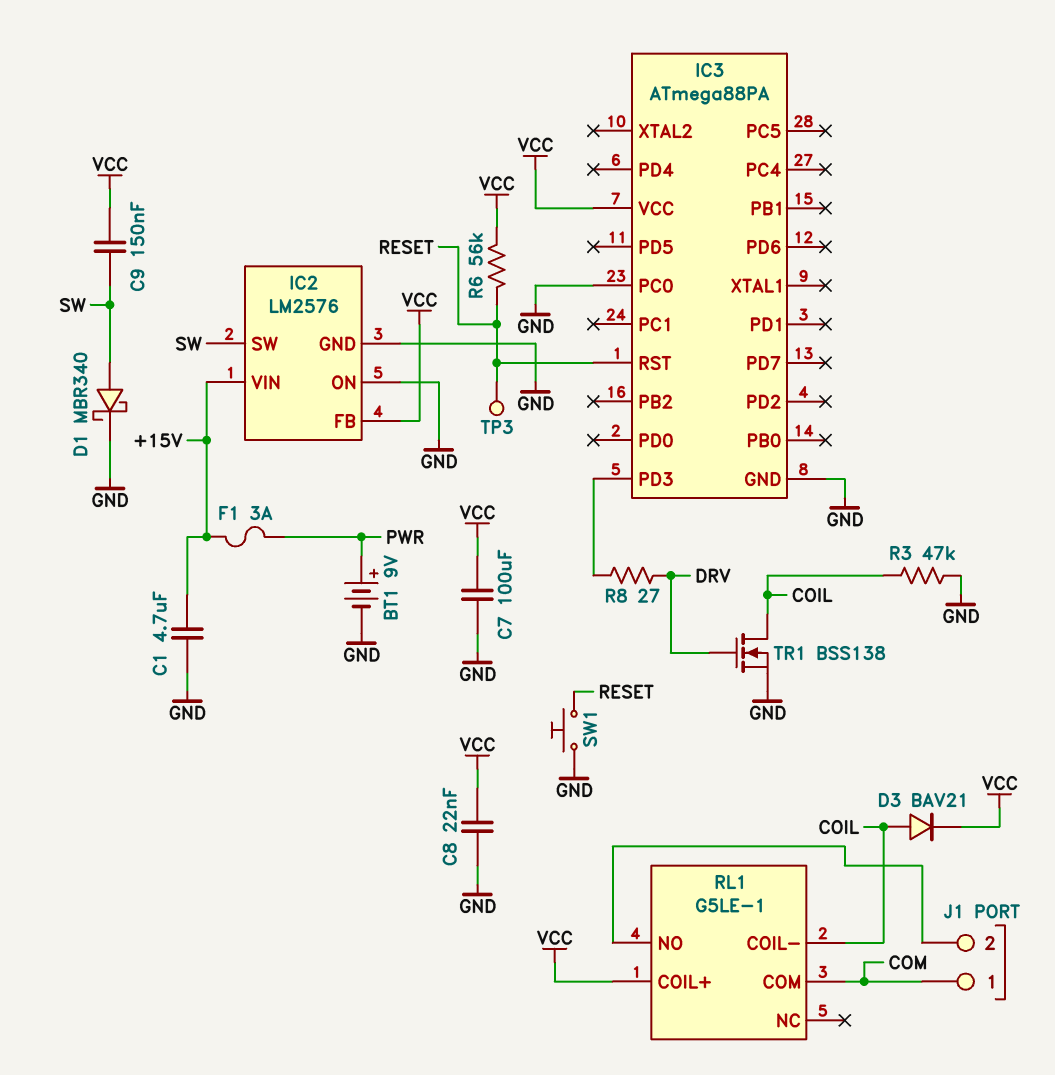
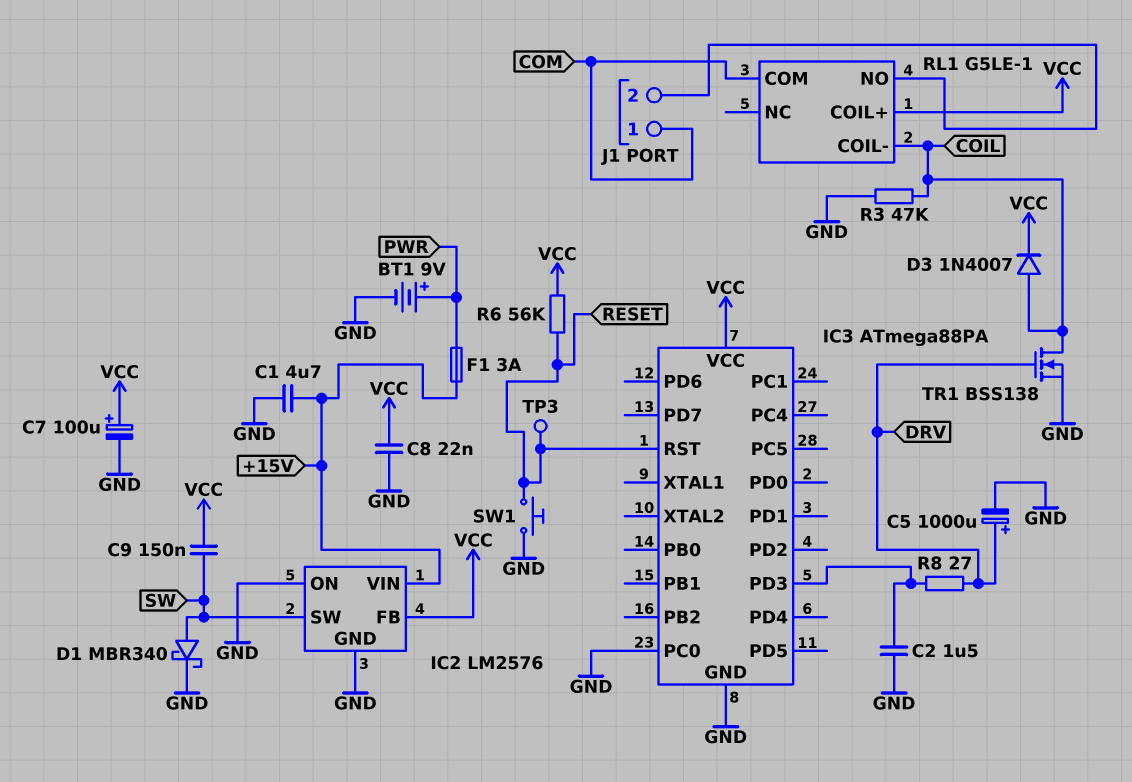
C2: none -> 1.5uF (GND, IC3/PD3)
C5: none -> 1000uF (plus DRV, minus GND)
C7: 100uF (GND, VCC) -> 100uF (plus VCC, minus GND)
D3: diode BAV21 (A COIL, K VCC) -> diode 1N4007 (A COIL, K VCC)

